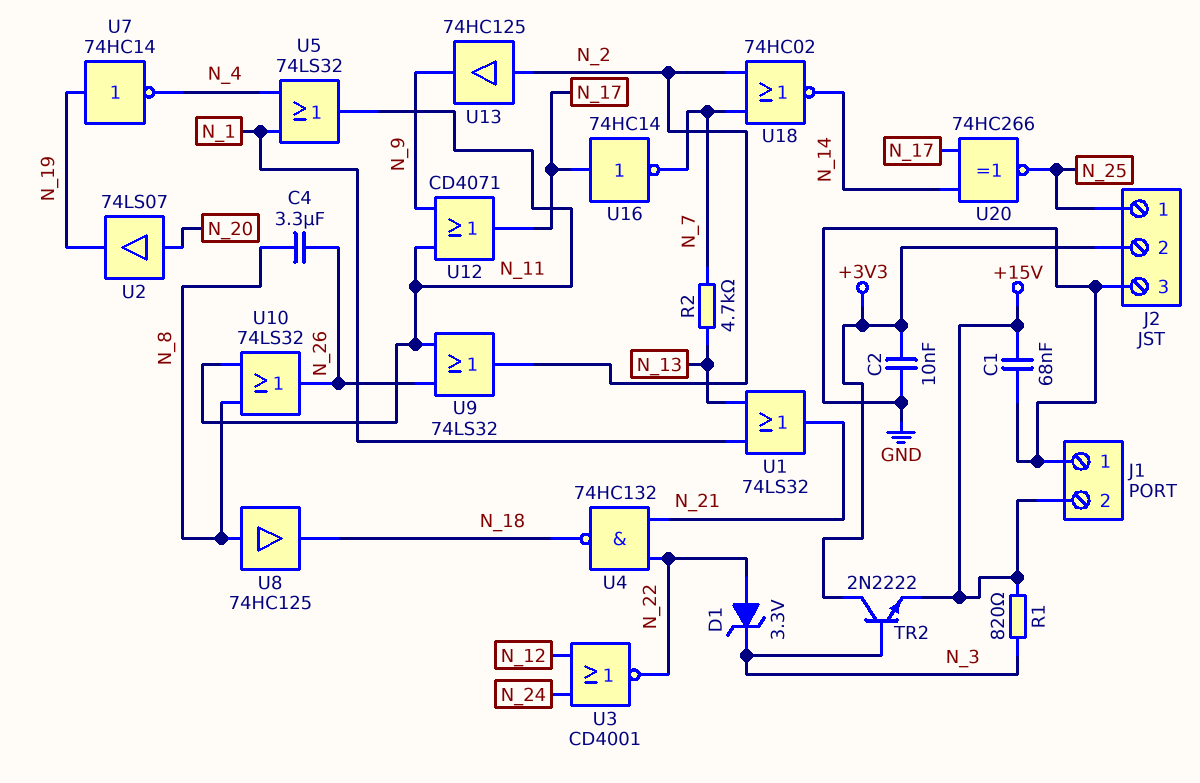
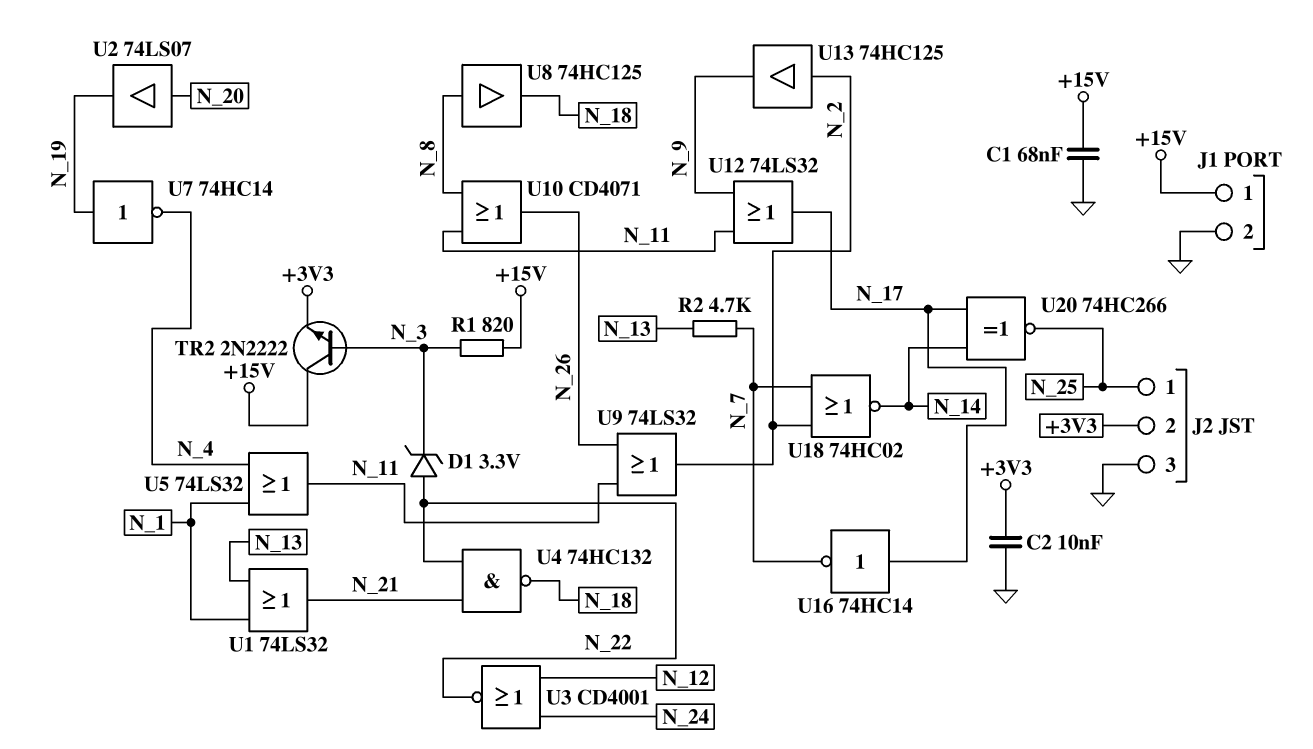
C4: 3.3uF (N_8, N_26) -> none
J1 pin 1: GND -> +15V
J1 pin 2: +15V -> GND
TR2: NPN 2N2222 (B N_3, C +3V3, E +15V) -> NPN 2N2222 (B N_3, C +15V, E +3V3)
U10: OR 74LS32 (in N_8, in N_11, out N_26) -> OR CD4071 (in N_8, in N_11, out N_26)
U12: OR CD4071 (in N_9, in N_11, out N_17) -> OR 74LS32 (in N_9, in N_11, out N_17)

